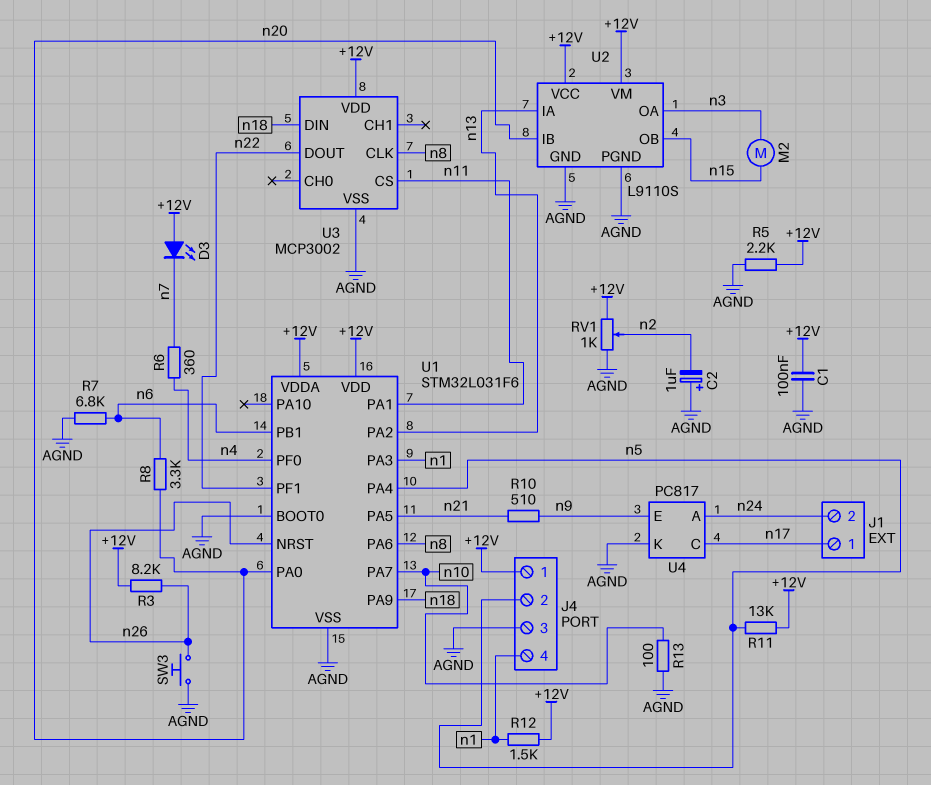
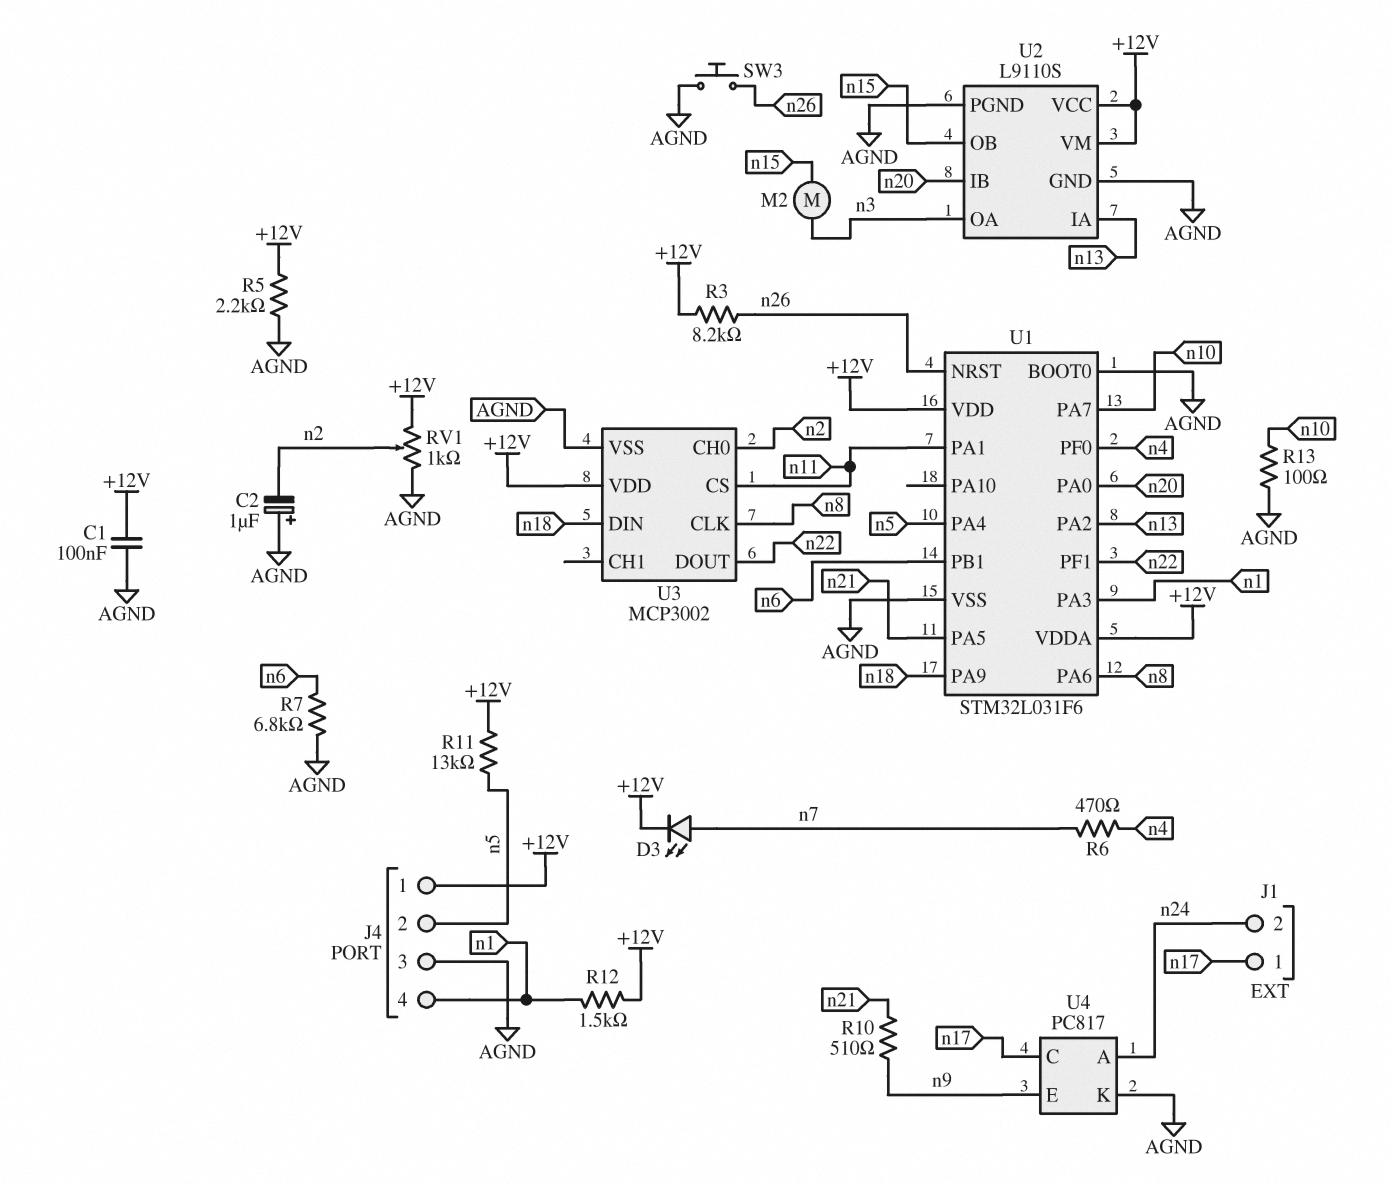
D3: LED (A +12V, K n7) -> LED (A n7, K +12V)
R6: 360 (n4, n7) -> 470 (n4, n7)
R8: 3.3k (n6, n20) -> none
U3 pin CH0: none -> n2

